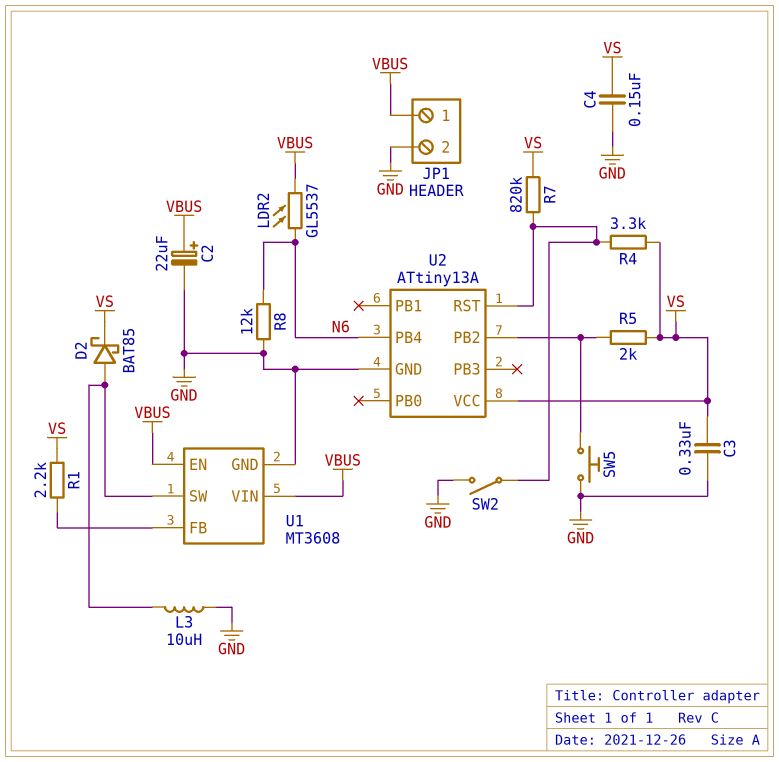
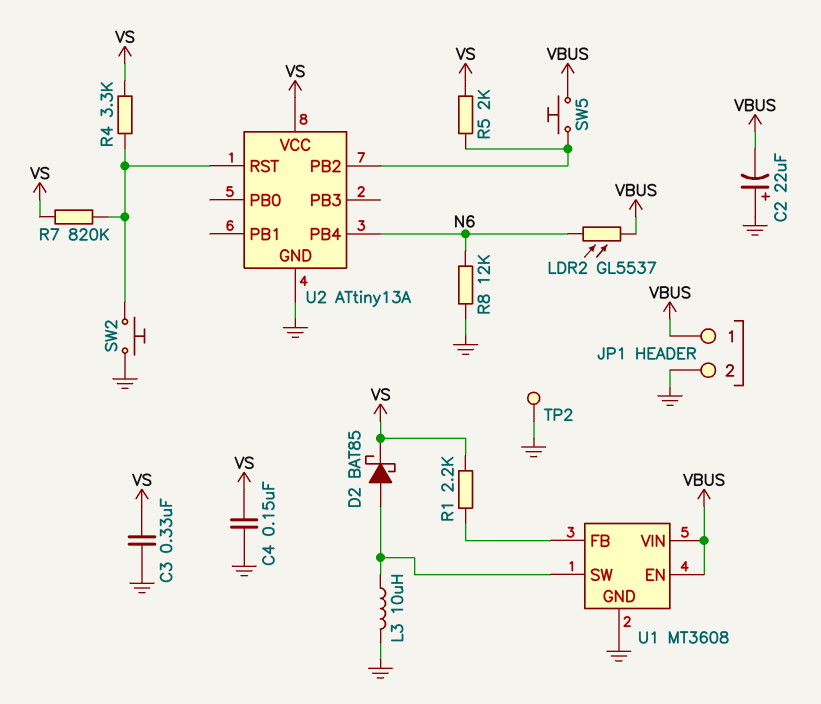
C2: 22uF (plus VBUS, minus GND) -> 22uF (plus GND, minus VBUS)
SW2: switch (GND, U2/RST) -> button (GND, U2/RST)
SW5: button (GND, U2/PB2) -> button (U2/PB2, VBUS)
TP2: none -> test point (GND)

